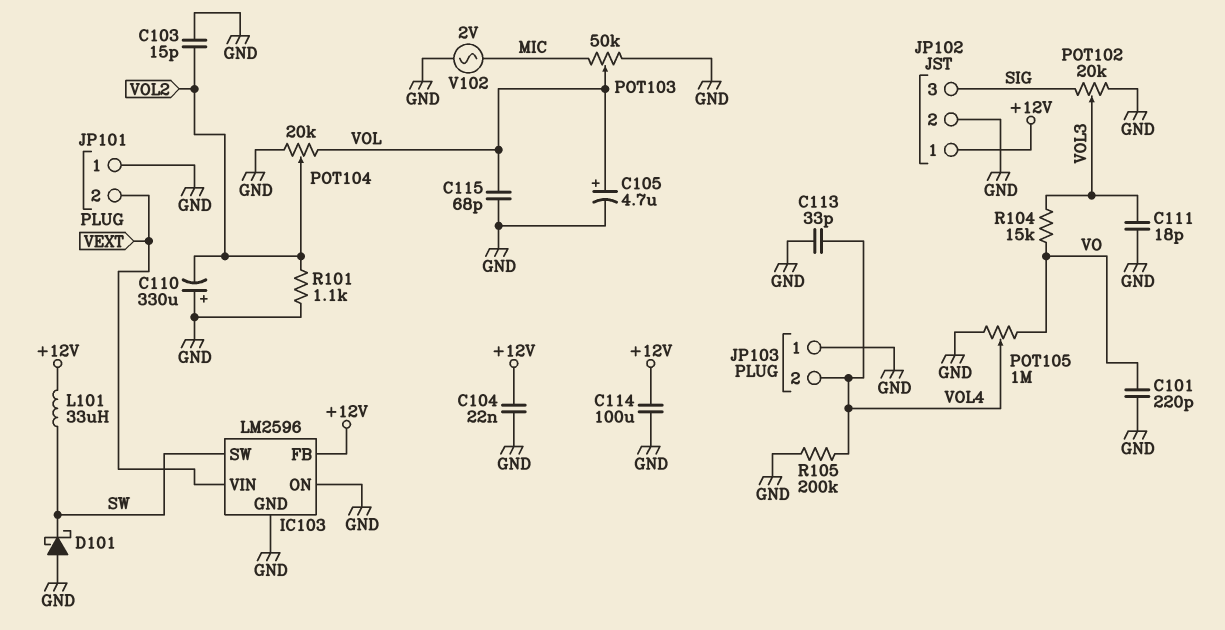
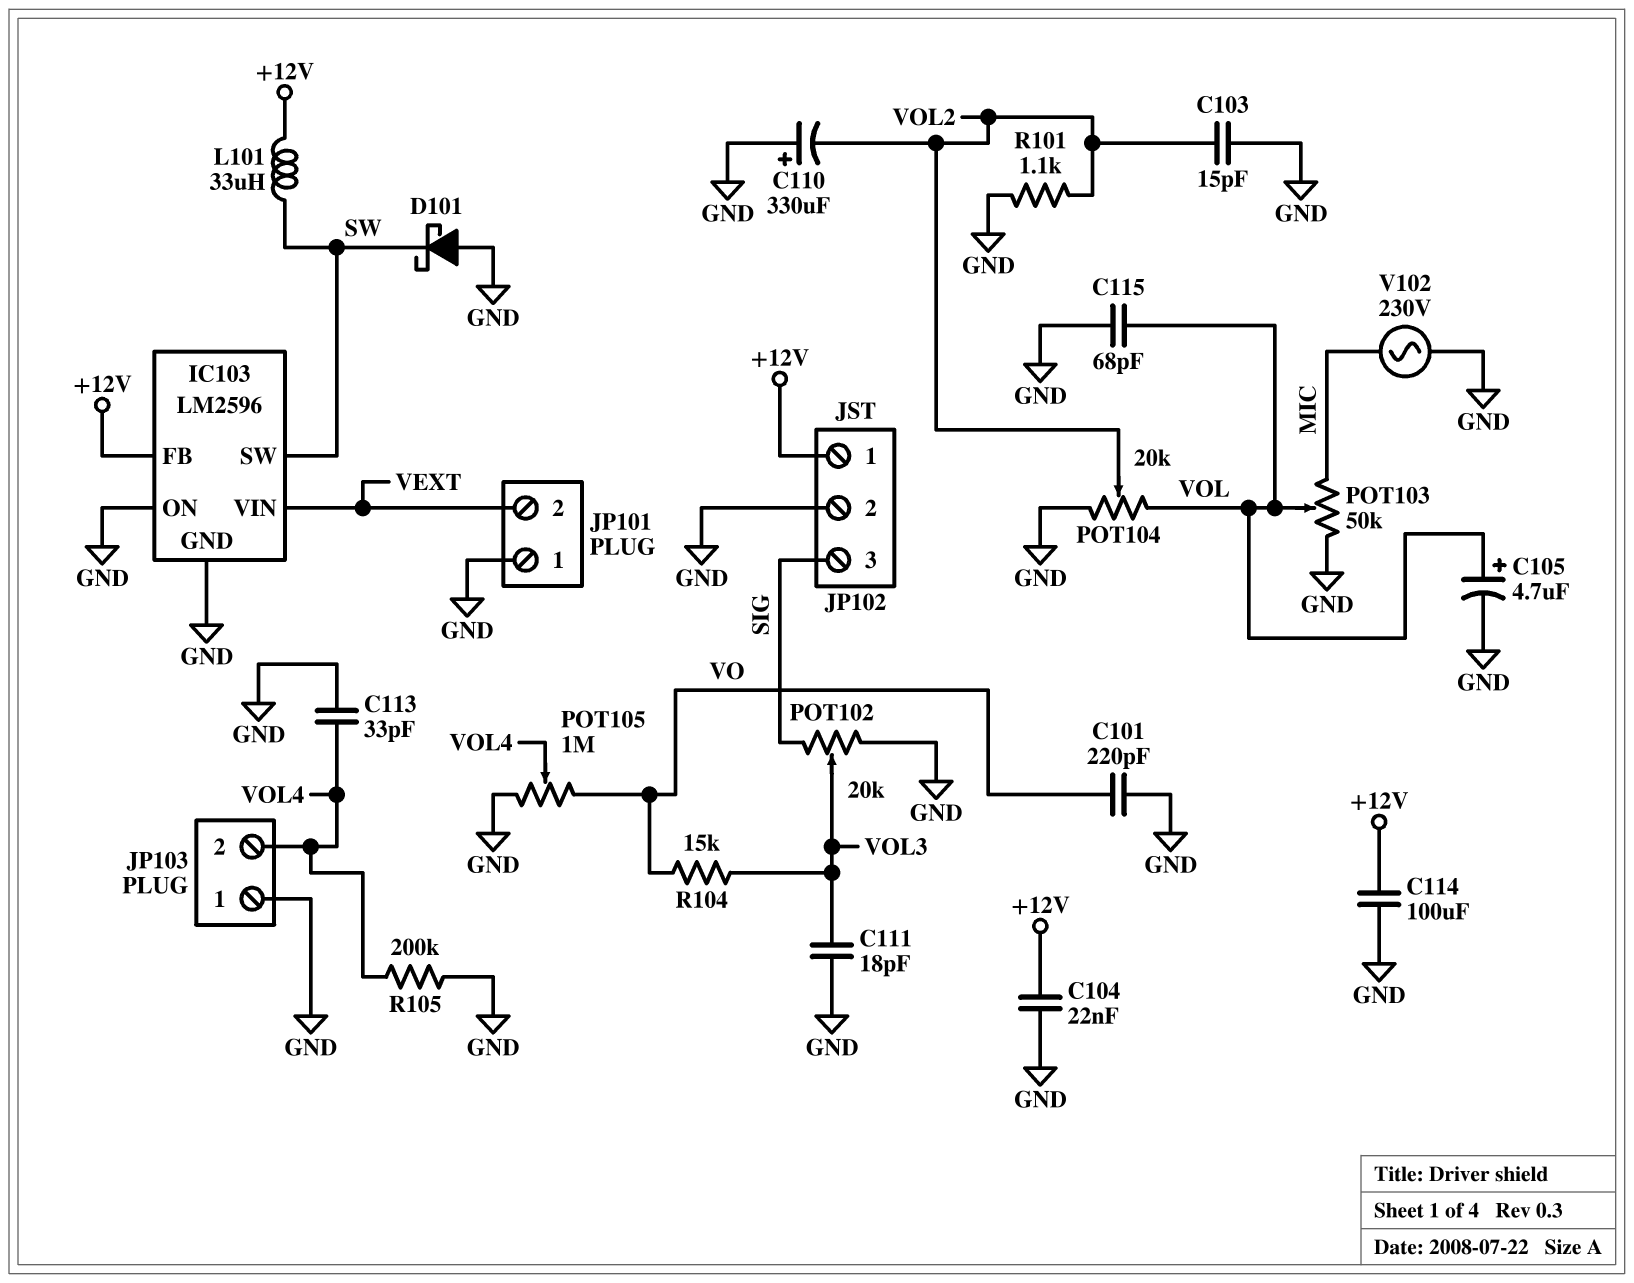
V102: AC 2V (GND, MIC) -> AC 230V (GND, MIC)

